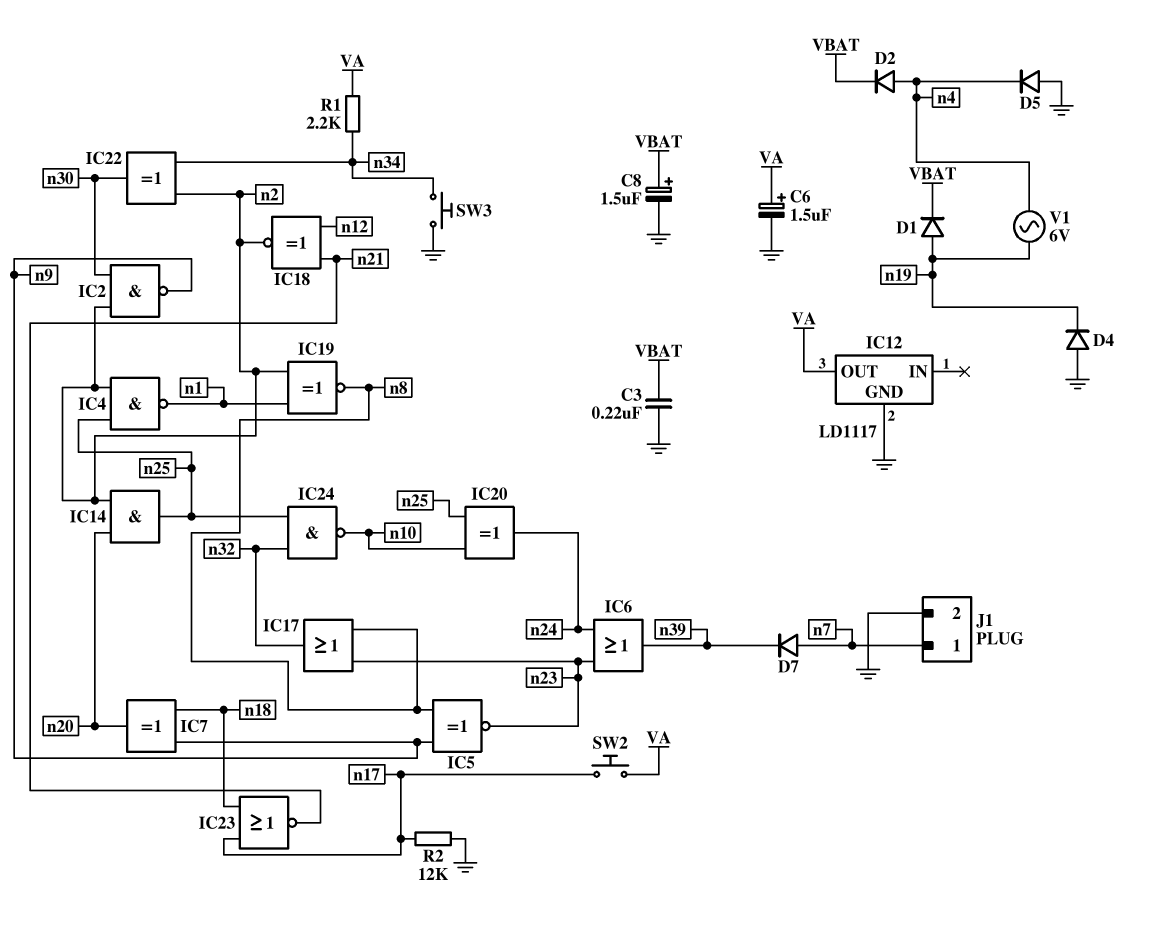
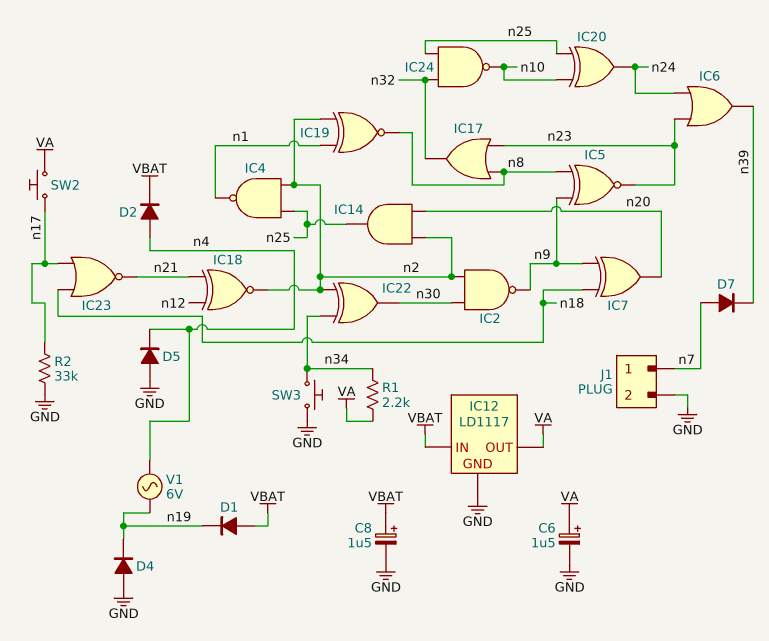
C3: 220nF (GND, VBAT) -> none
D1: diode (A n19, K VBAT) -> diode (A VBAT, K n19)
IC12 pin IN: none -> VBAT
R2: 12k (GND, n17) -> 33k (GND, n17)

